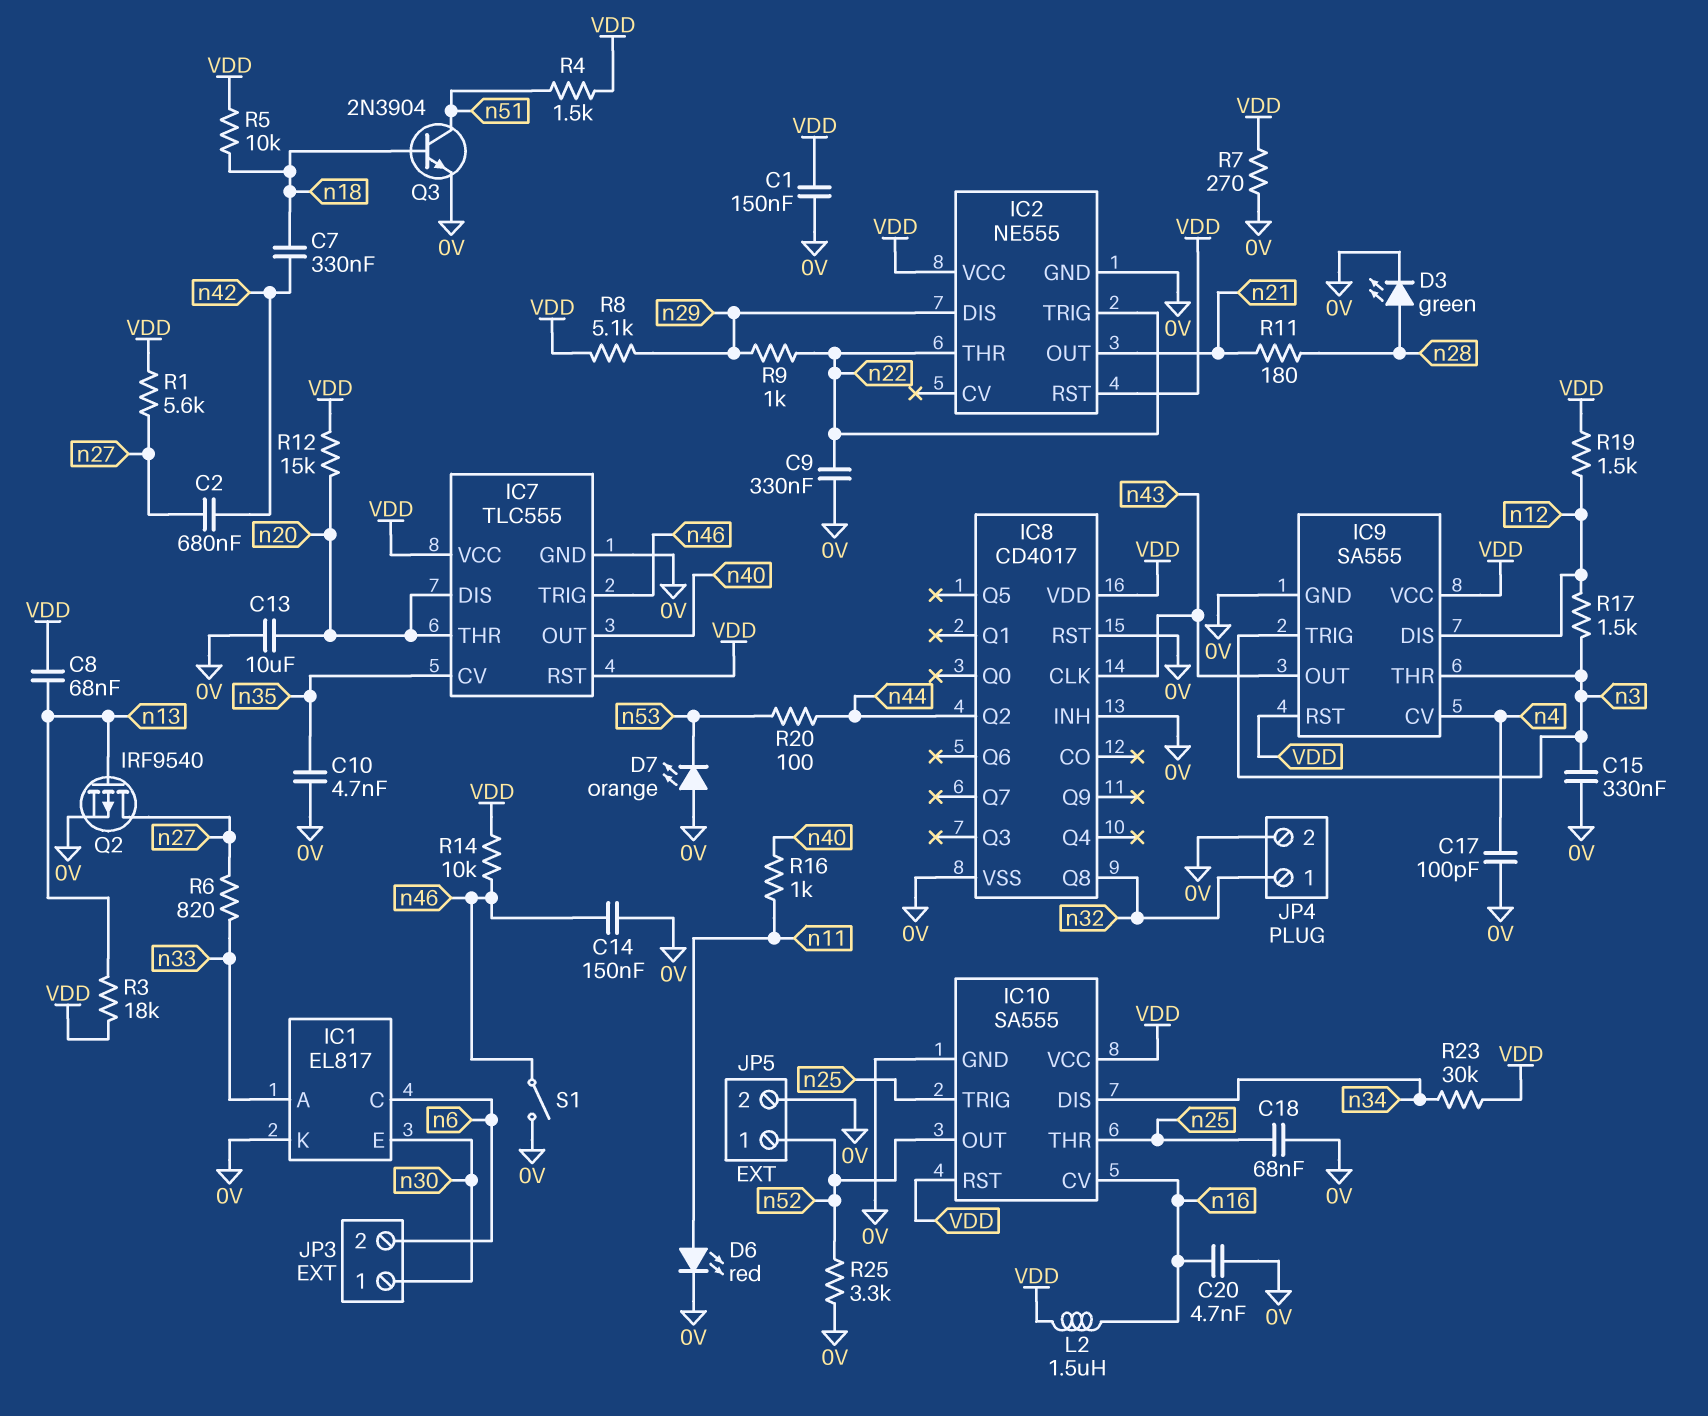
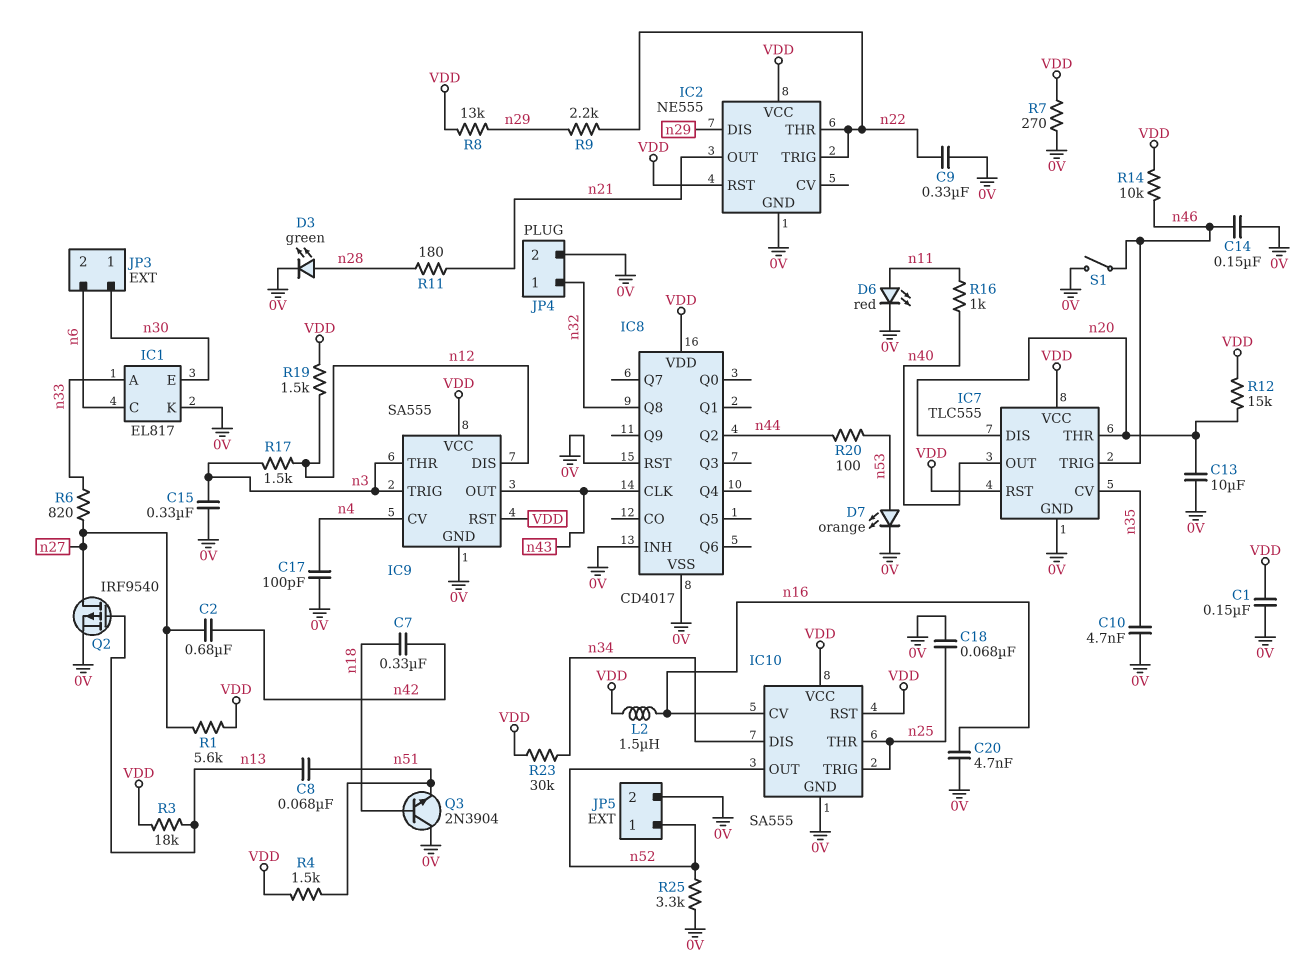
C8: 68nF (VDD, n13) -> 68nF (n13, n51)
D7: LED orange (A 0V, K n53) -> LED orange (A n53, K 0V)
Q3: NPN 2N3904 (B n18, C n51, E 0V) -> NPN 2N3904 (B n18, C 0V, E n51)
R5: 10k (VDD, n18) -> none
R8: 5.1k (VDD, n29) -> 13k (VDD, n29)
R9: 1k (n22, n29) -> 2.2k (n22, n29)

